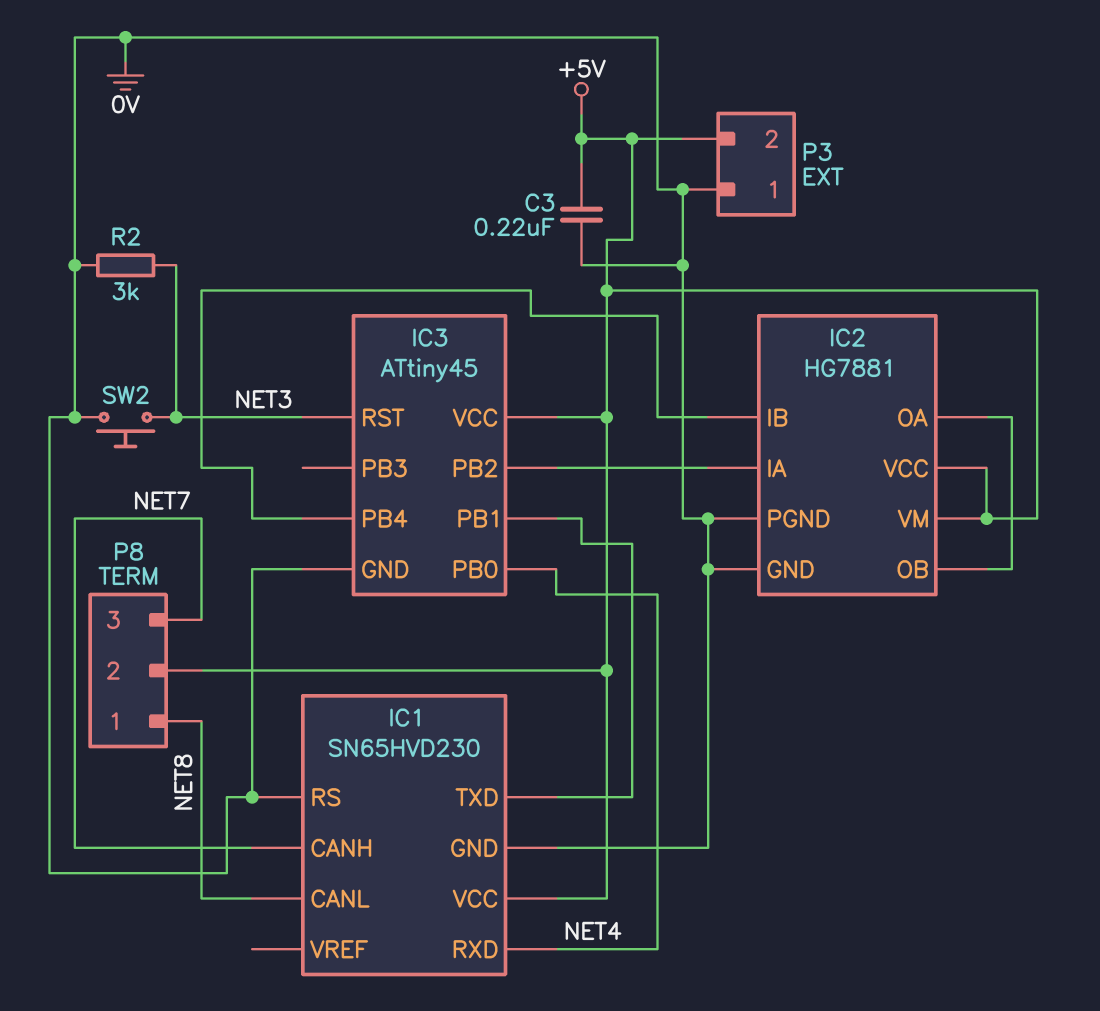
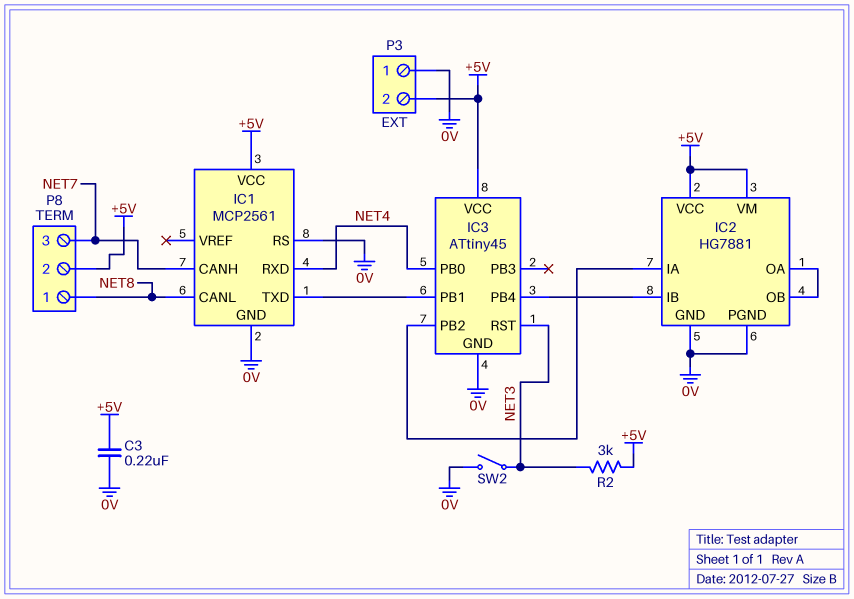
IC1: SN65HVD230 -> MCP2561
R2: 3k (0V, NET3) -> 3k (+5V, NET3)
SW2: button (0V, NET3) -> switch (0V, NET3)

